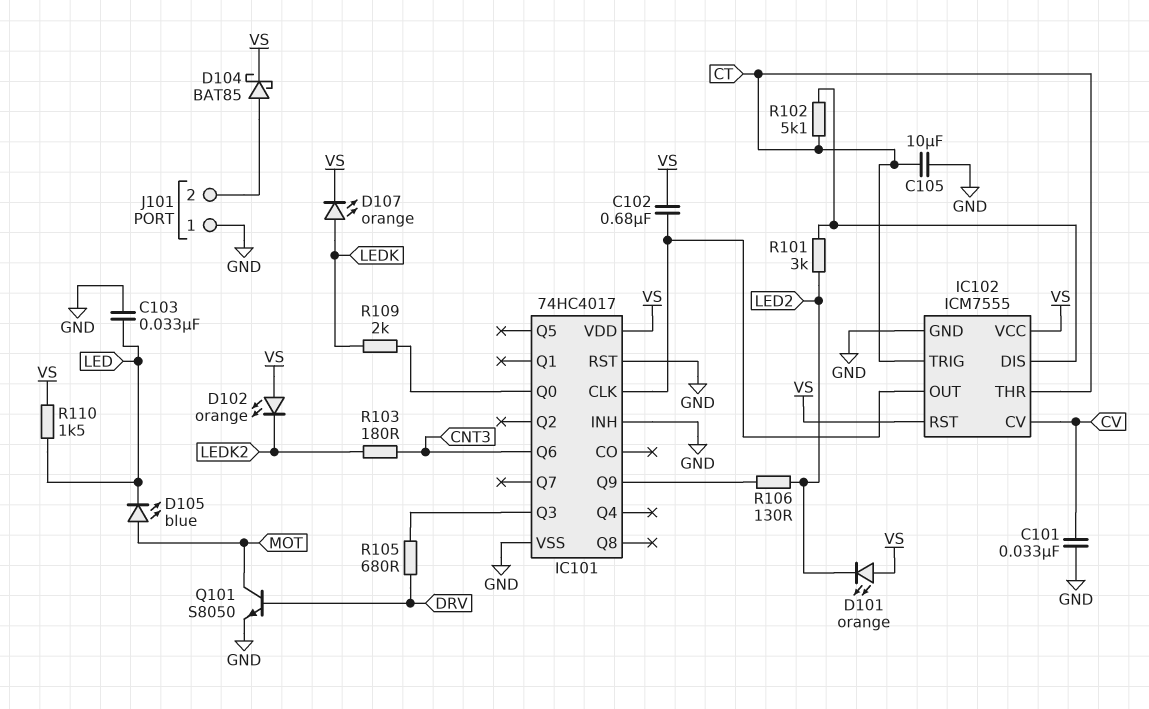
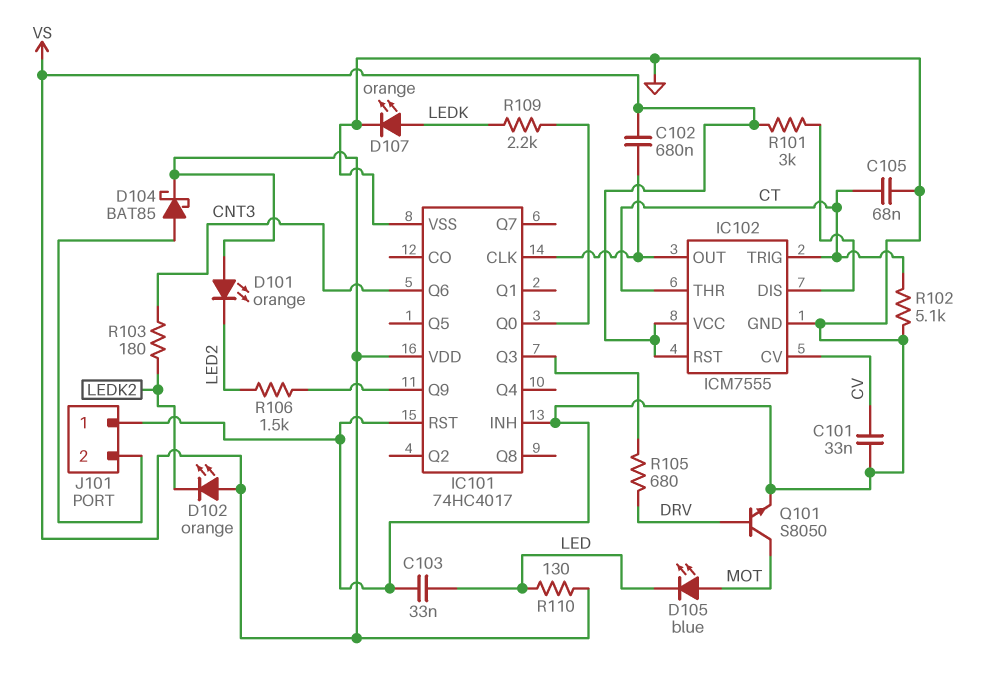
C105: 10uF (CT, GND) -> 68nF (CT, GND)
D107: LED orange (A LEDK, K VS) -> LED orange (A LEDK, K GND)
R101: 3k (IC102/DIS, LED2) -> 3k (IC102/DIS, VS)
R102: 5.1k (CT, IC102/DIS) -> 5.1k (CT, GND)
R106: 130 (IC101/Q9, LED2) -> 1.5k (IC101/Q9, LED2)
R109: 2k (IC101/Q0, LEDK) -> 2.2k (IC101/Q0, LEDK)
R110: 1.5k (LED, VS) -> 130 (LED, VS)

